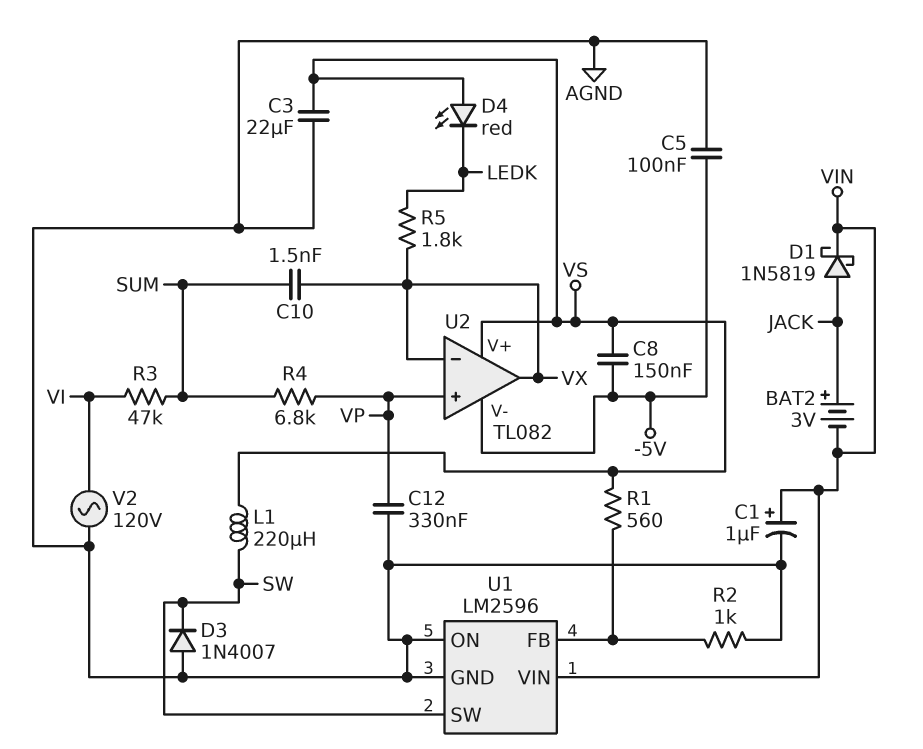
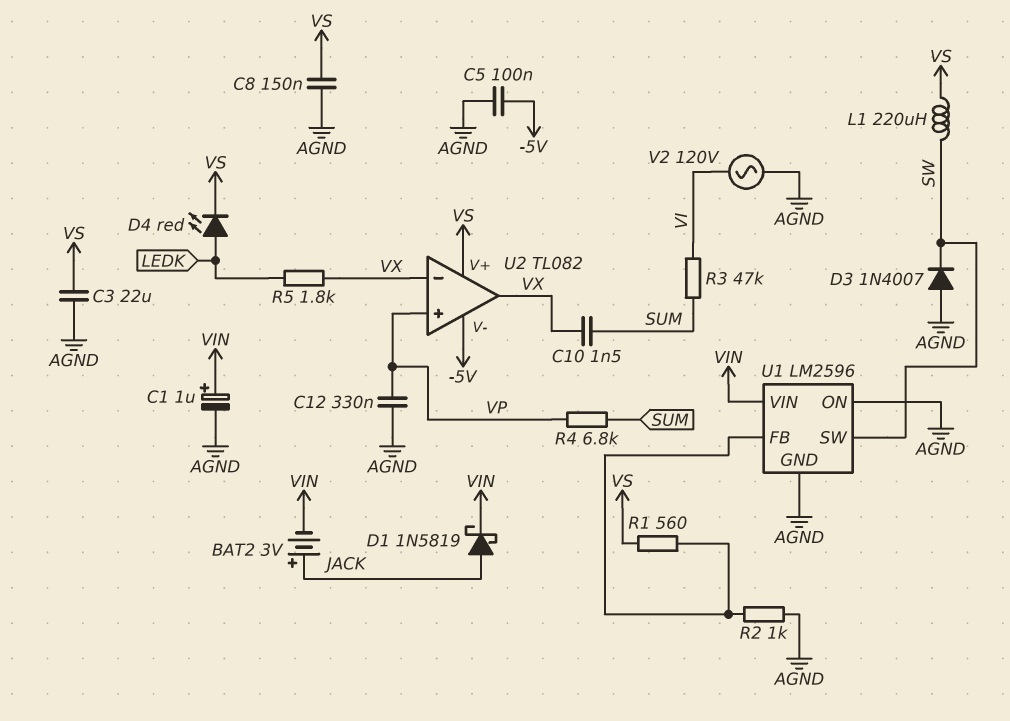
C8: 150nF (-5V, VS) -> 150nF (AGND, VS)
D4: LED red (A VS, K LEDK) -> LED red (A LEDK, K VS)

